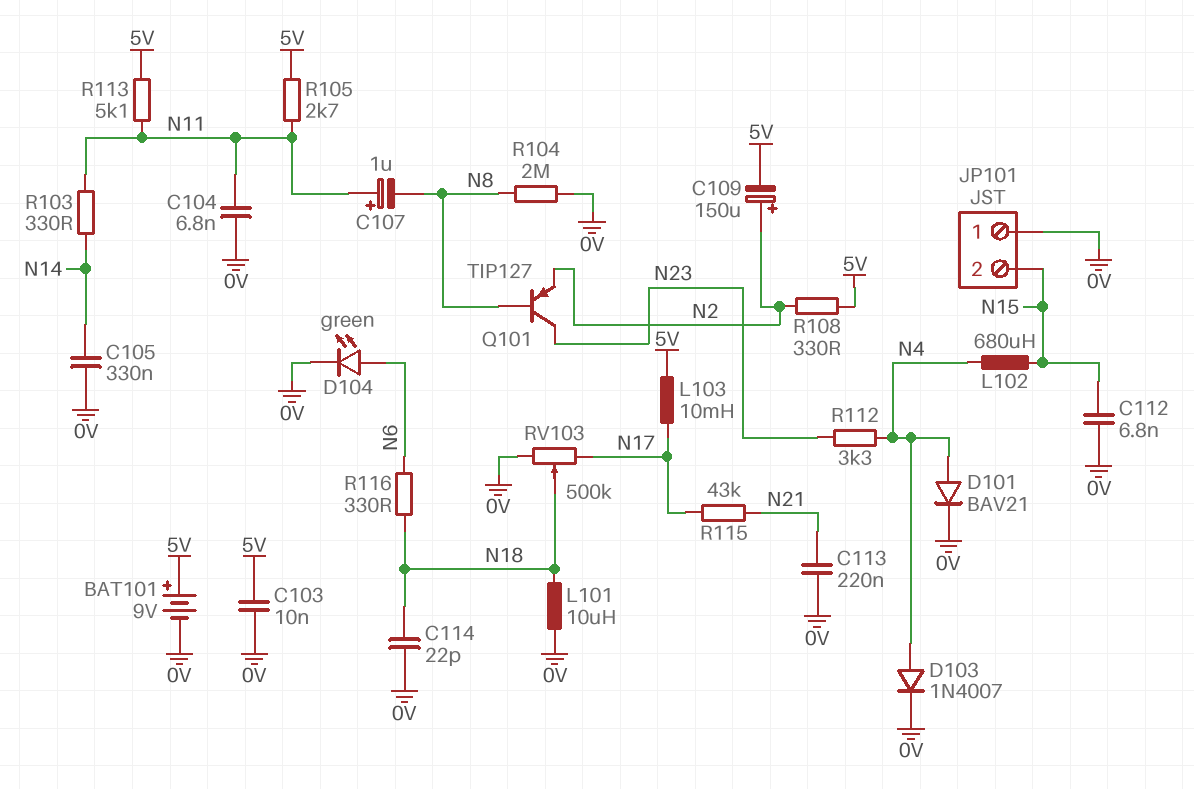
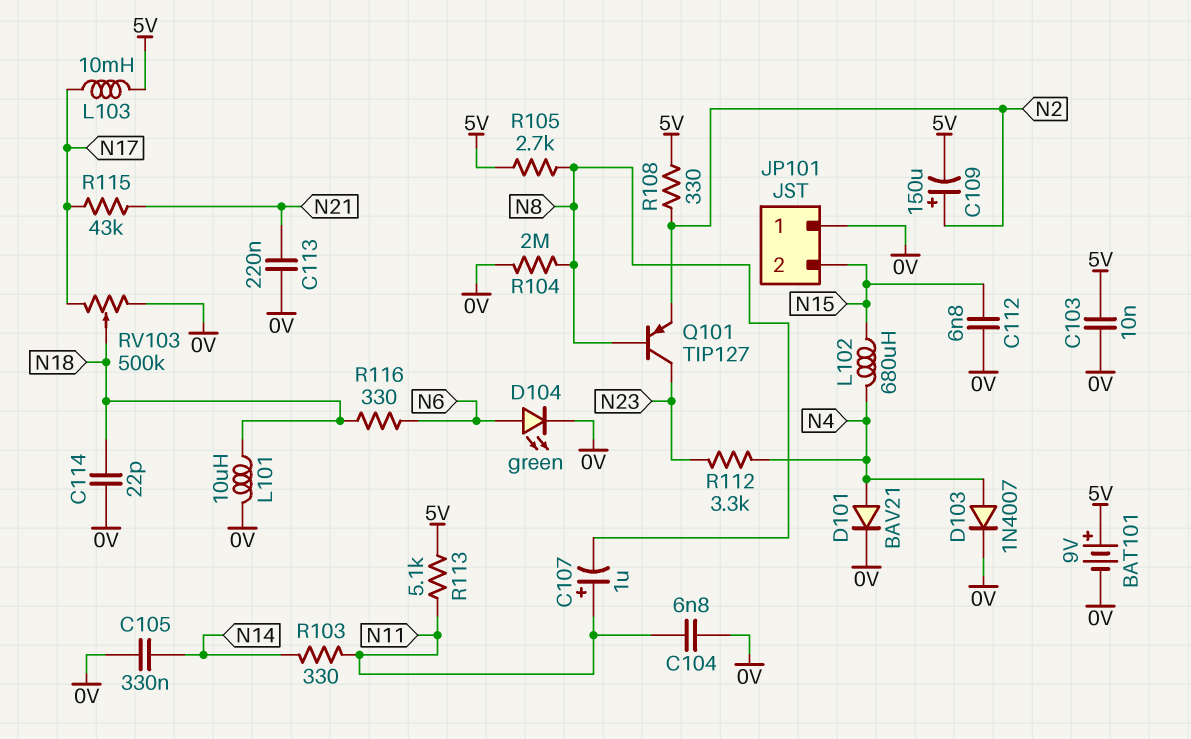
R105: 2.7k (5V, N11) -> 2.7k (5V, N8)

